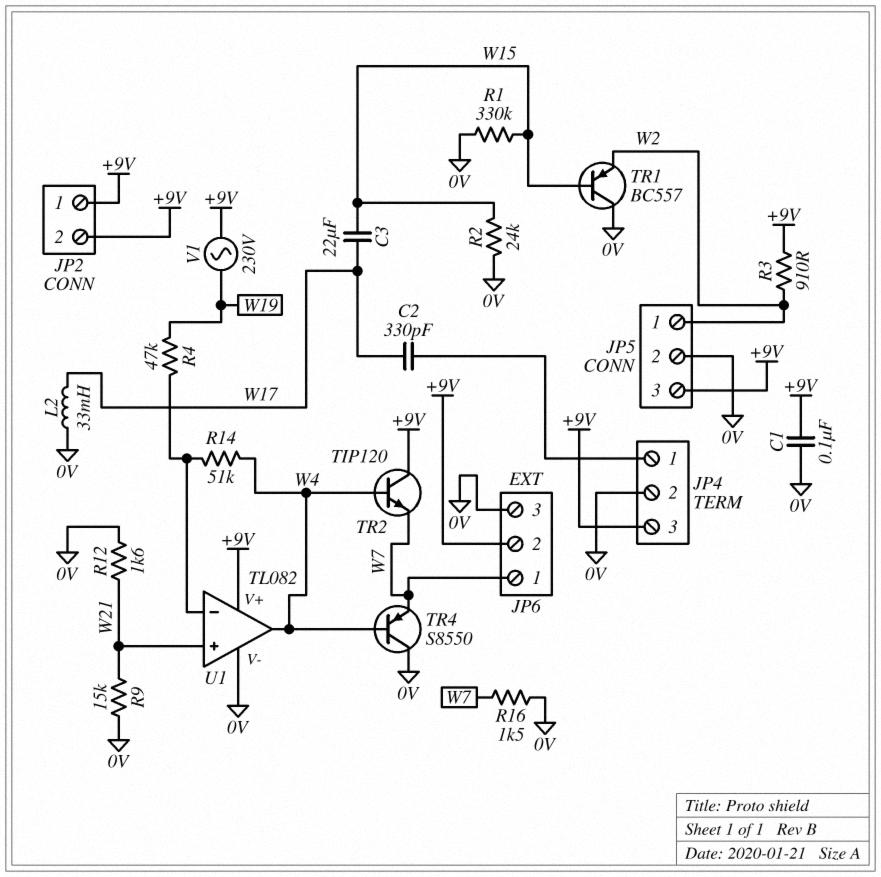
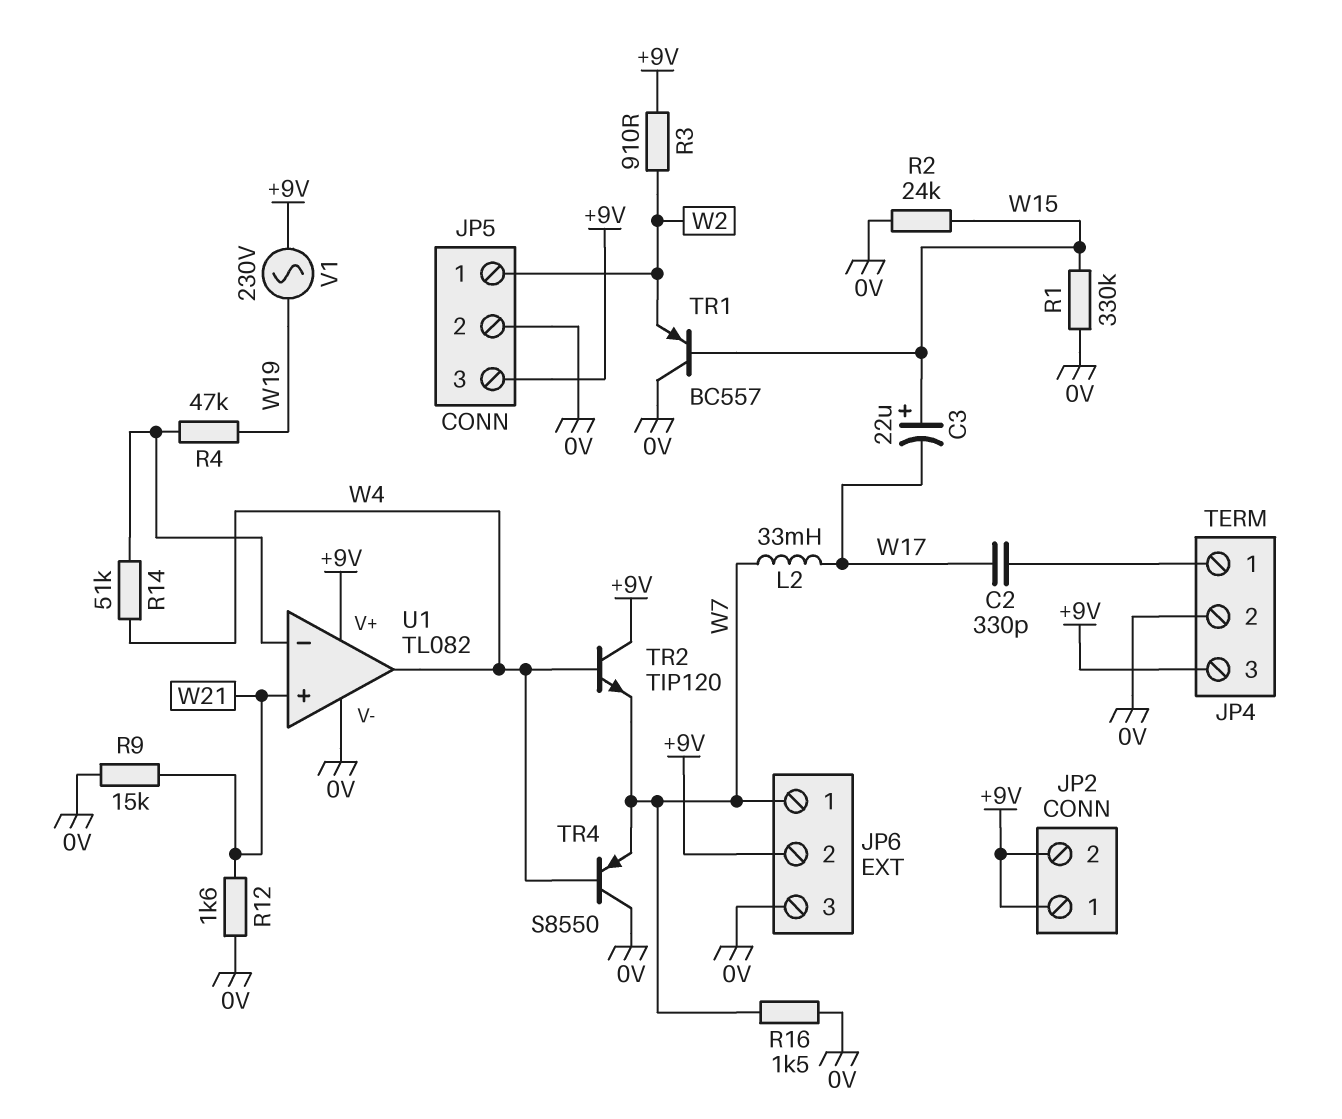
C1: 100nF (+9V, 0V) -> none
C3: 22uF (W15, W17) -> 22uF (plus W15, minus W17)
L2: 33mH (0V, W17) -> 33mH (W7, W17)

